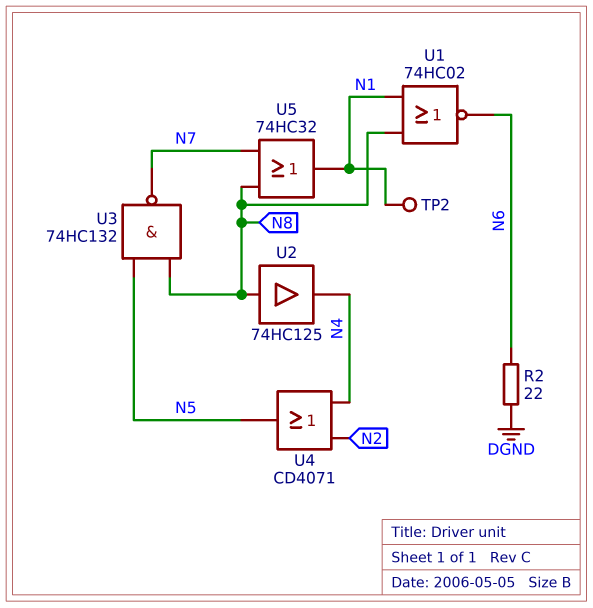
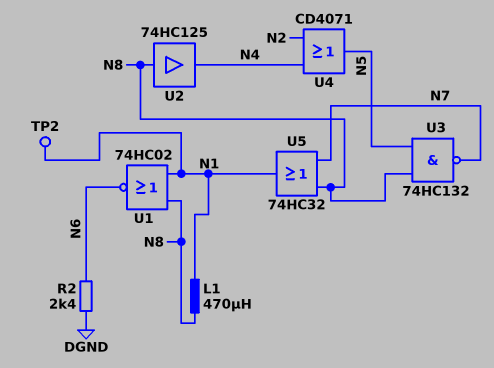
L1: none -> 470uH (N1, N8)
R2: 22 (DGND, N6) -> 2.4k (DGND, N6)

